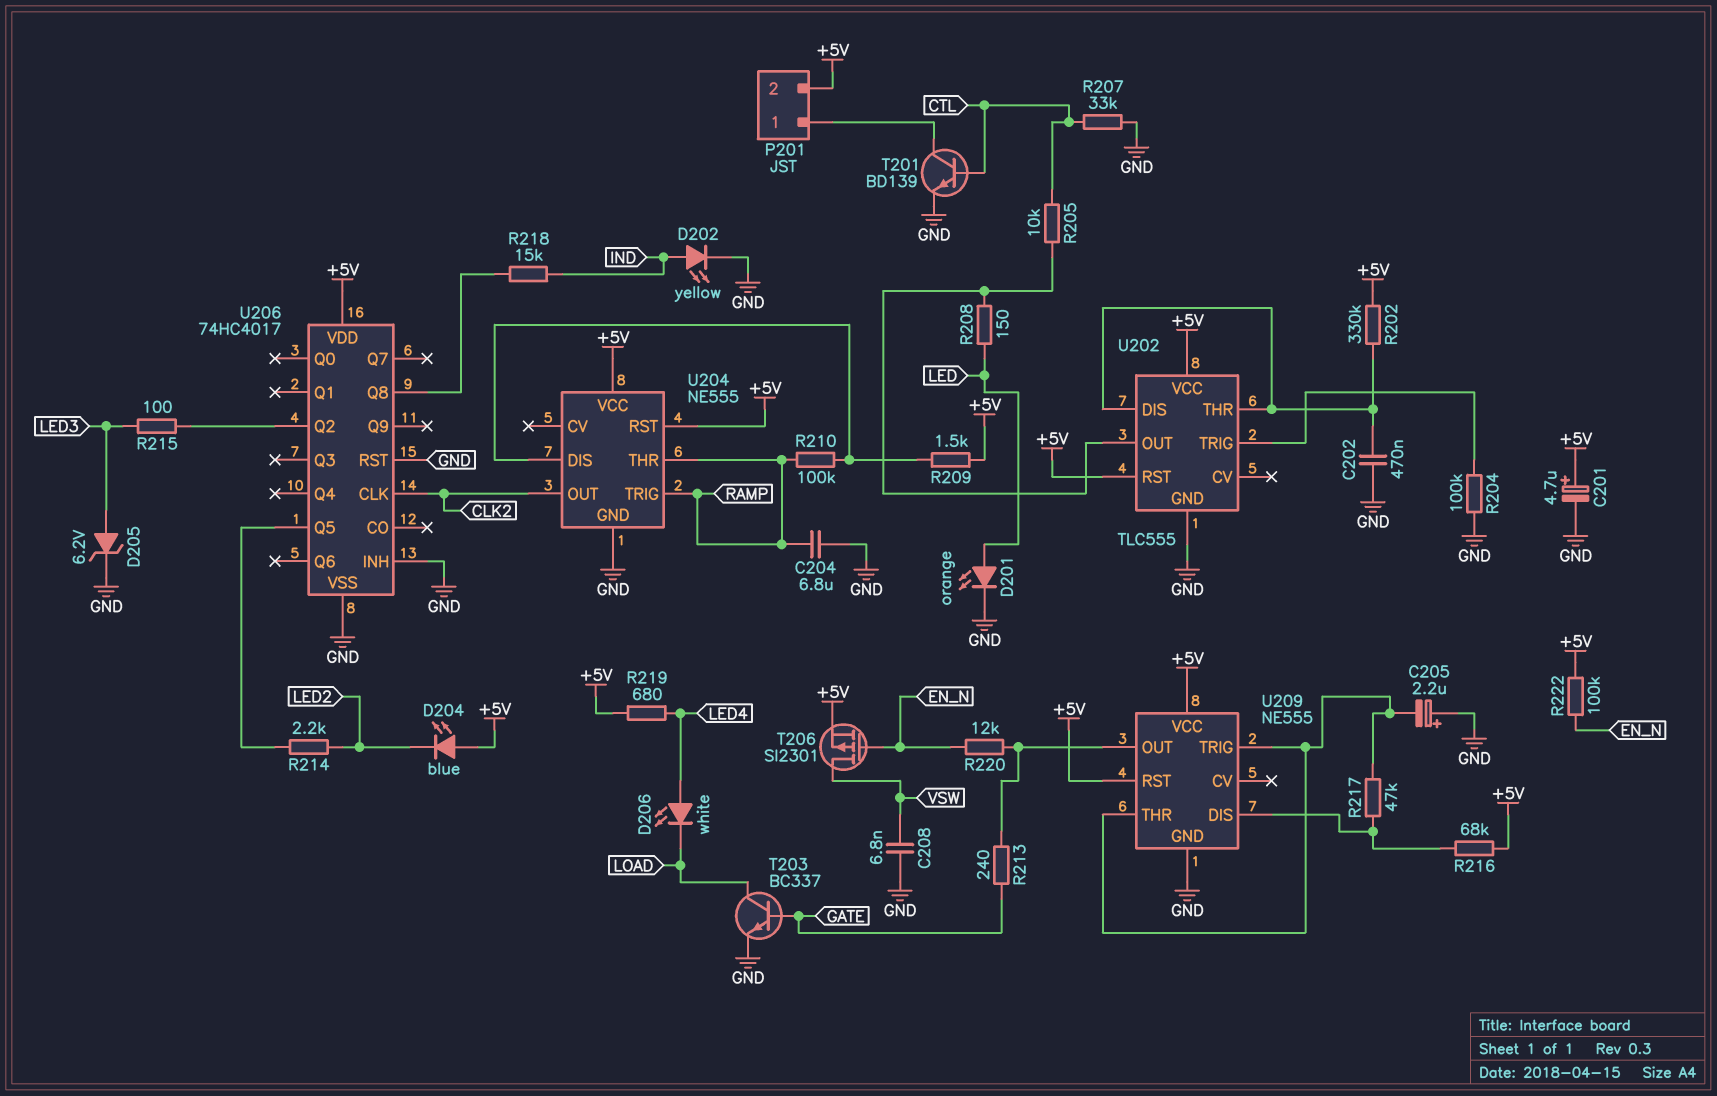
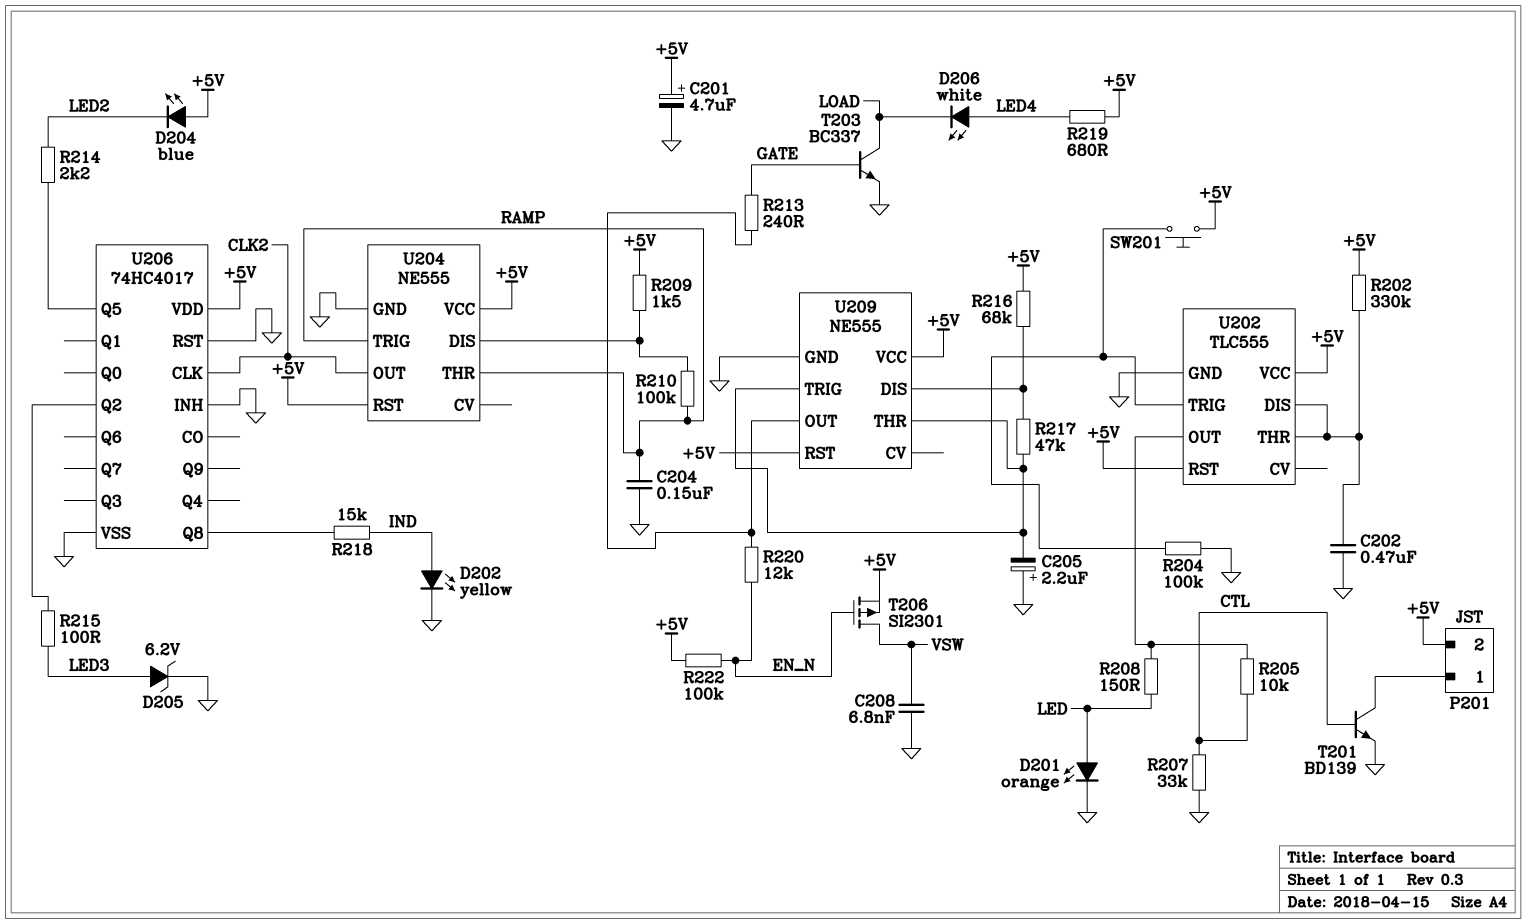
C204: 6.8uF (GND, RAMP) -> 150nF (GND, RAMP)
SW201: none -> button (+5V, U202/TRIG)

